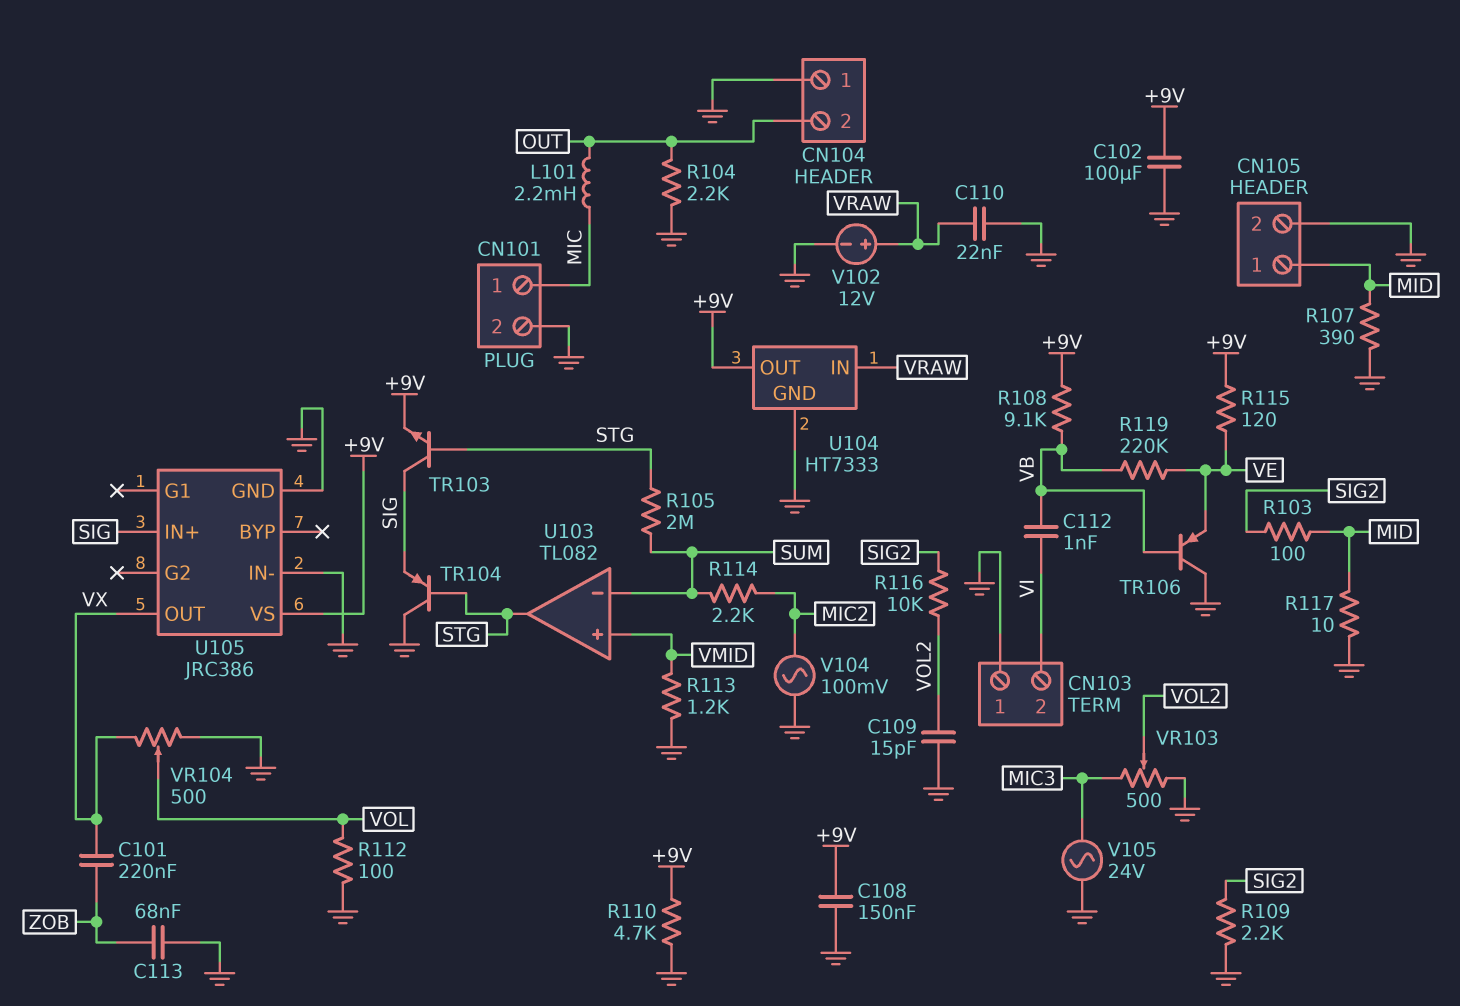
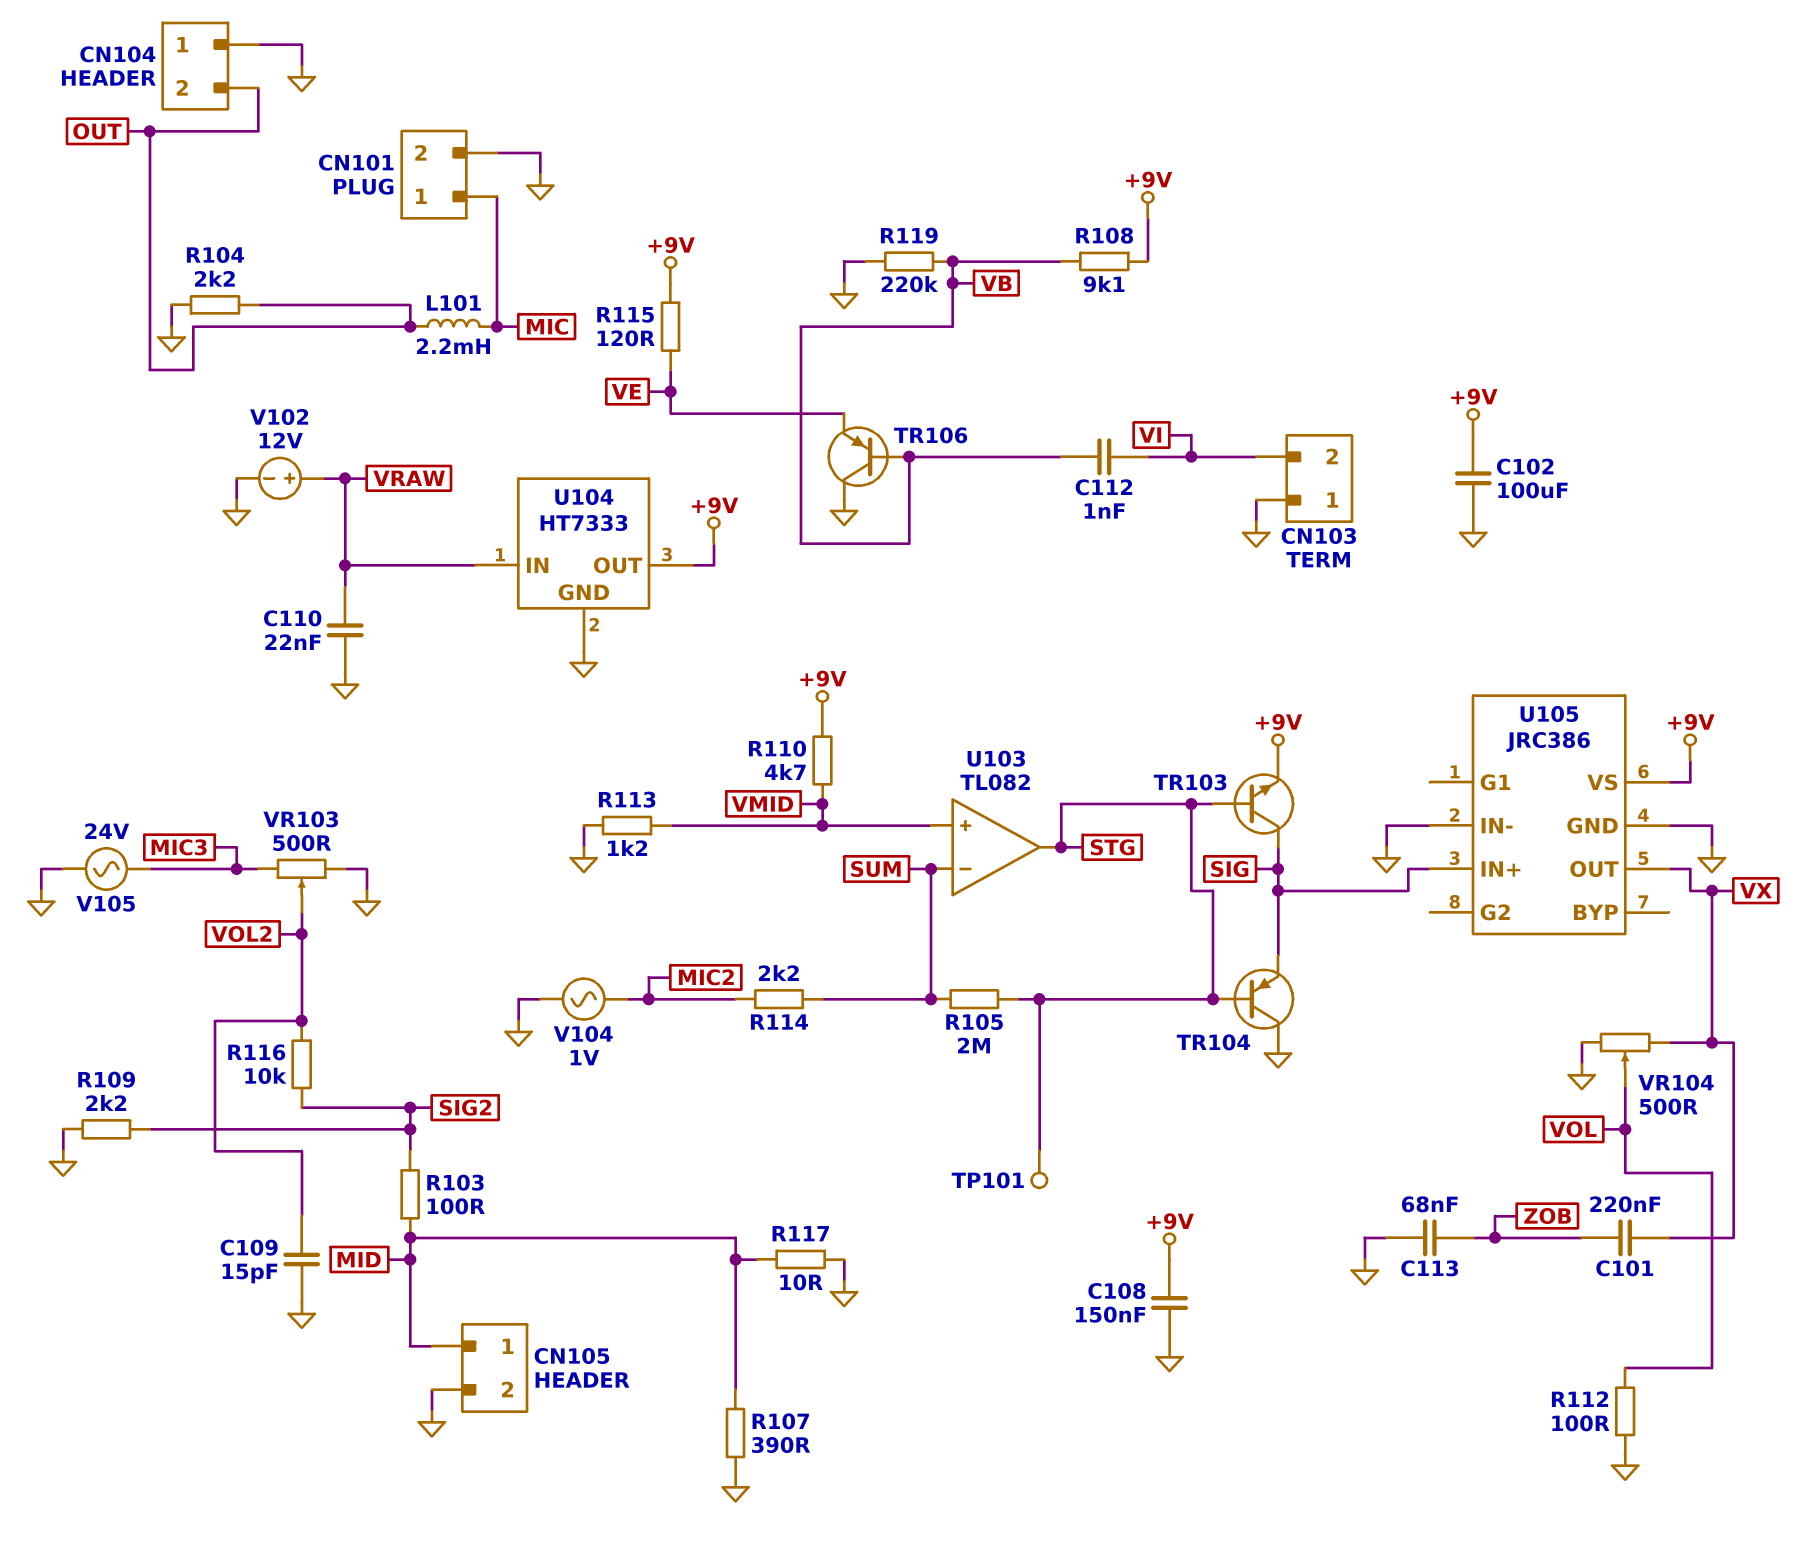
R110: 4.7k (+9V, GND) -> 4.7k (+9V, VMID)
R119: 220k (VB, VE) -> 220k (GND, VB)
TP101: none -> test point (STG)
V104: AC 100mV (GND, MIC2) -> AC 1V (GND, MIC2)

